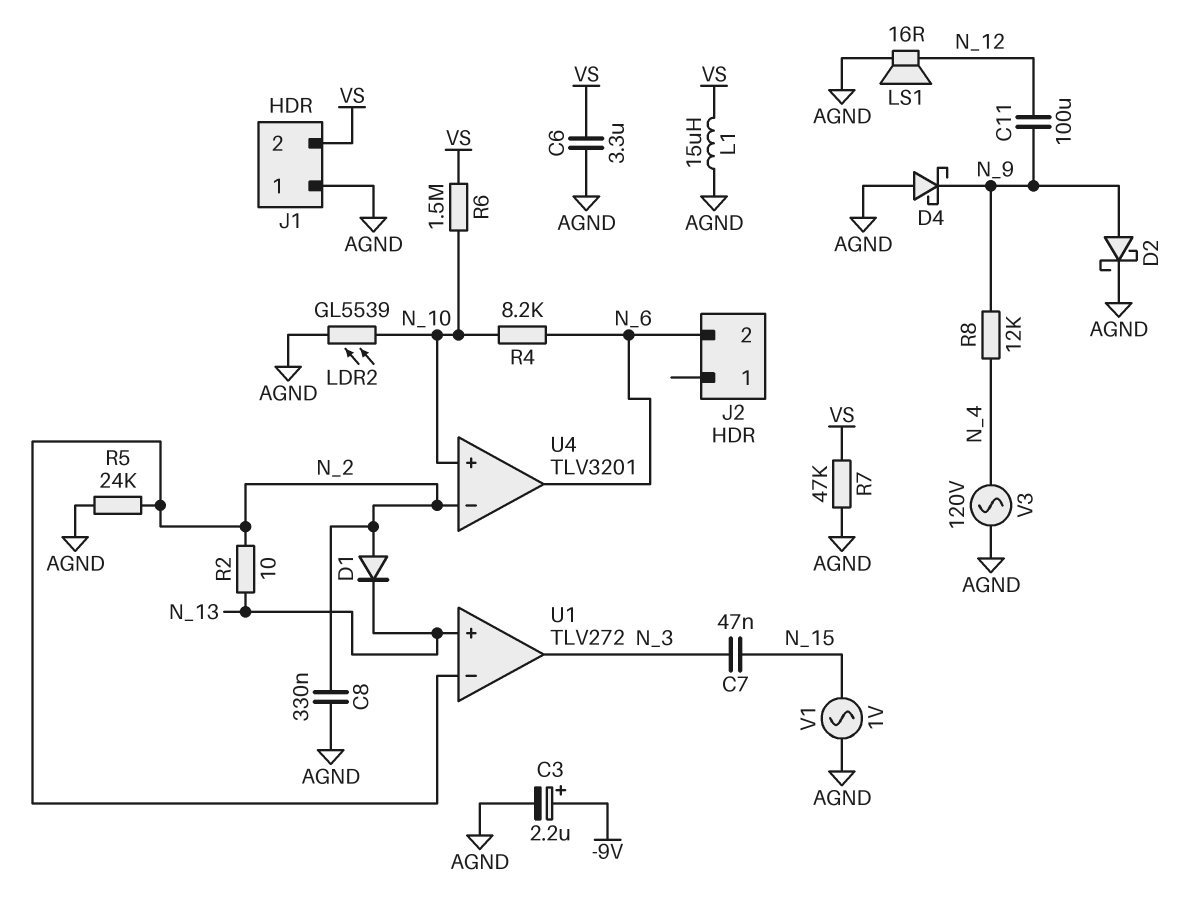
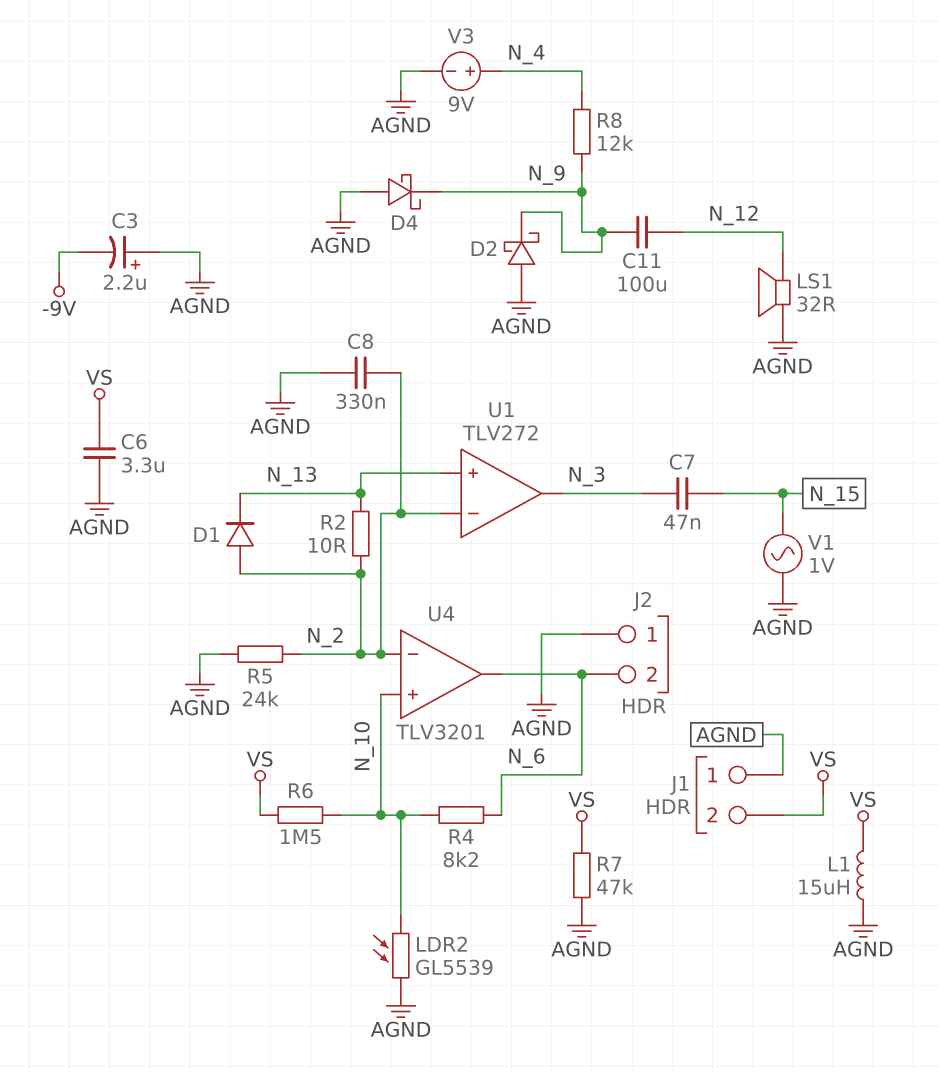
C3: 2.2uF (plus -9V, minus AGND) -> 2.2uF (plus AGND, minus -9V)
D2: schottky (A N_9, K AGND) -> schottky (A AGND, K N_9)
J2 pin 1: none -> AGND
LS1: speaker 16R (AGND, N_12) -> speaker 32R (AGND, N_12)
V3: AC 120V (AGND, N_4) -> 9V (plus N_4, minus AGND)

